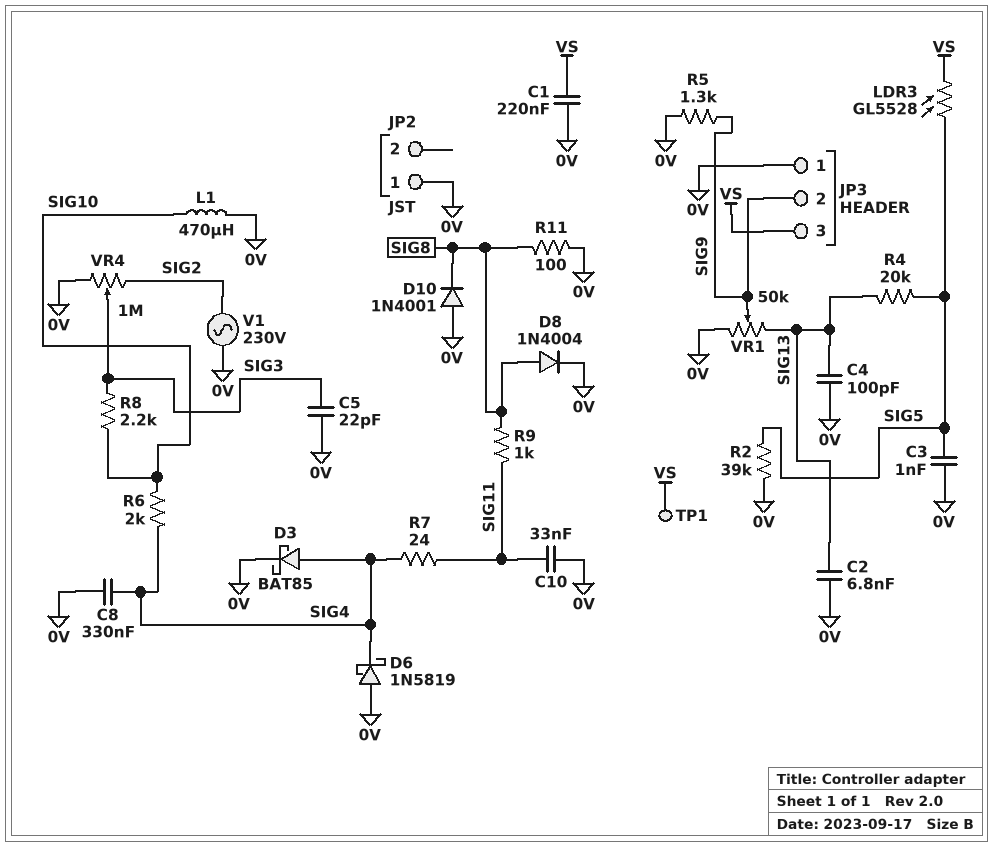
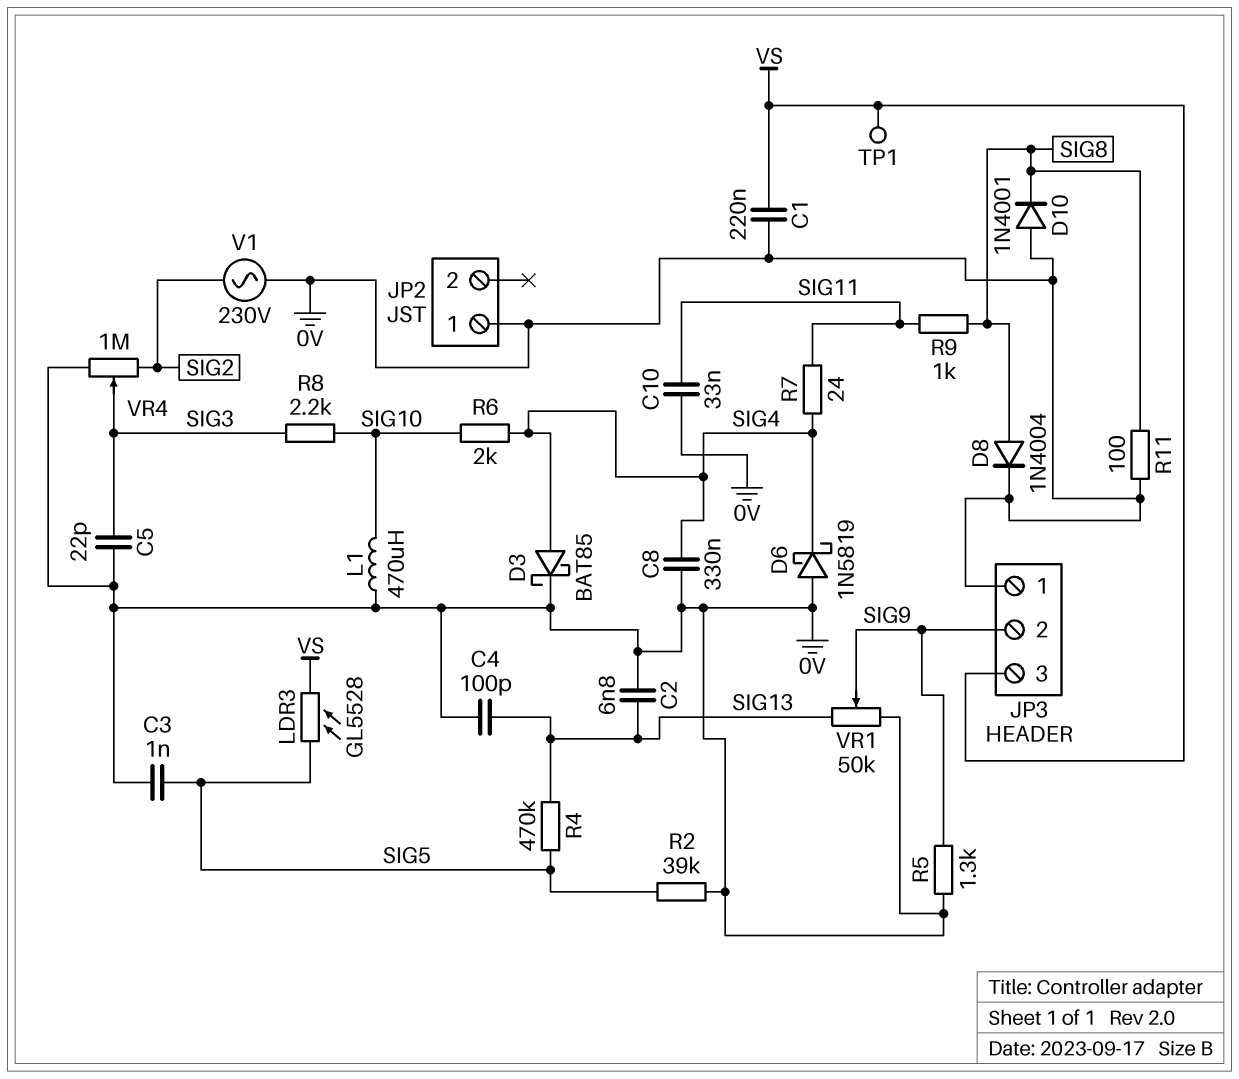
R4: 20k (SIG5, SIG13) -> 470k (SIG5, SIG13)

